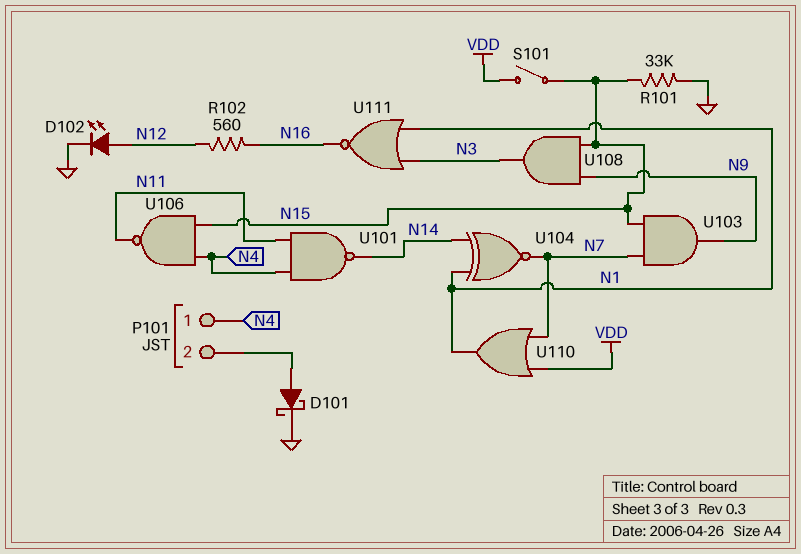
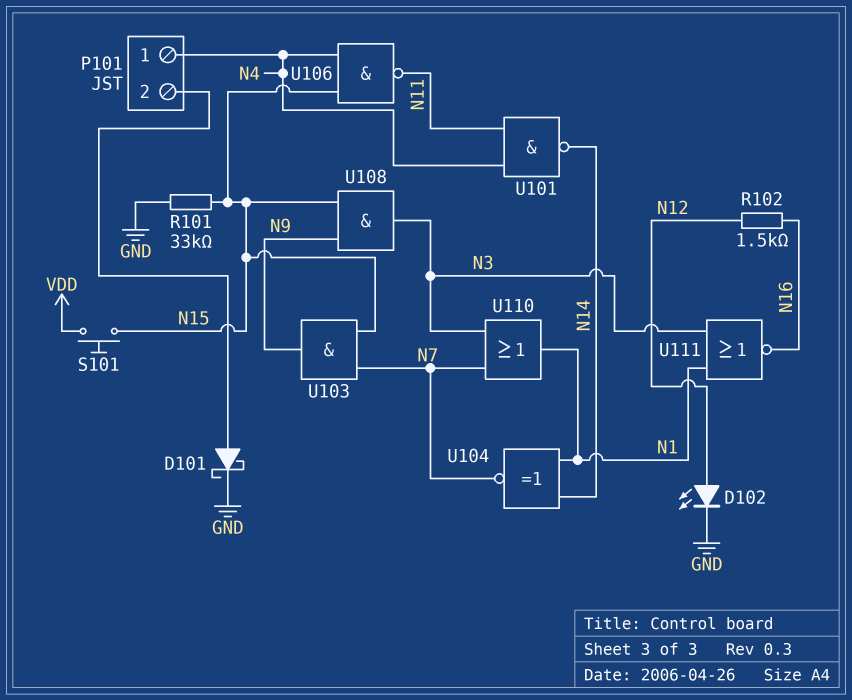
R102: 560 (N12, N16) -> 1.5k (N12, N16)
S101: switch (N15, VDD) -> button (N15, VDD)
U110: OR (in N7, in VDD, out N1) -> OR (in N3, in N7, out N1)

